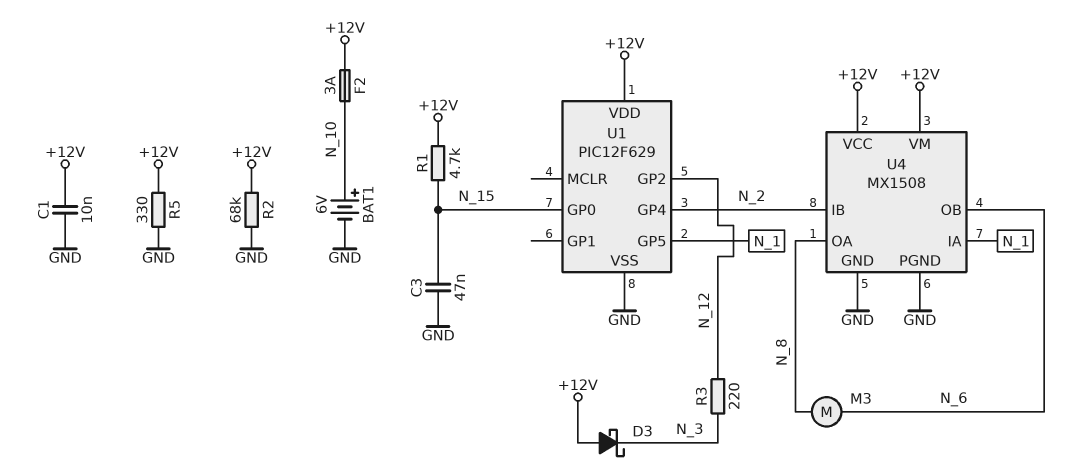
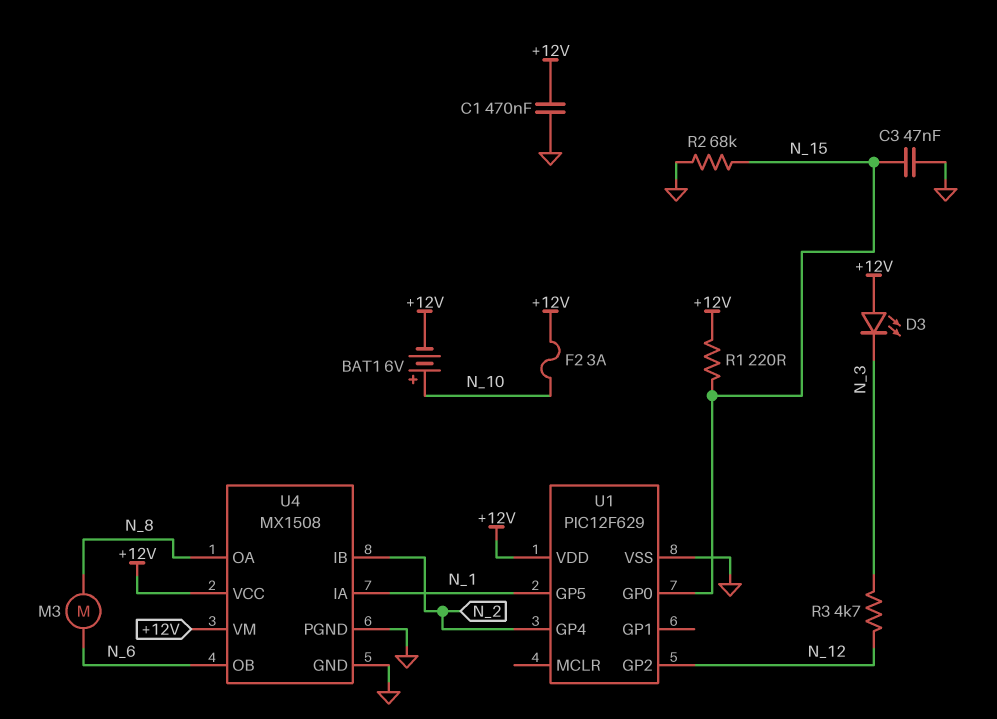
BAT1: 6V (plus N_10, minus GND) -> 6V (plus N_10, minus +12V)
C1: 10nF (+12V, GND) -> 470nF (+12V, GND)
D3: schottky (A +12V, K N_3) -> LED (A +12V, K N_3)
R1: 4.7k (+12V, N_15) -> 220 (+12V, N_15)
R2: 68k (+12V, GND) -> 68k (GND, N_15)
R3: 220 (N_3, N_12) -> 4.7k (N_3, N_12)
R5: 330 (+12V, GND) -> none

